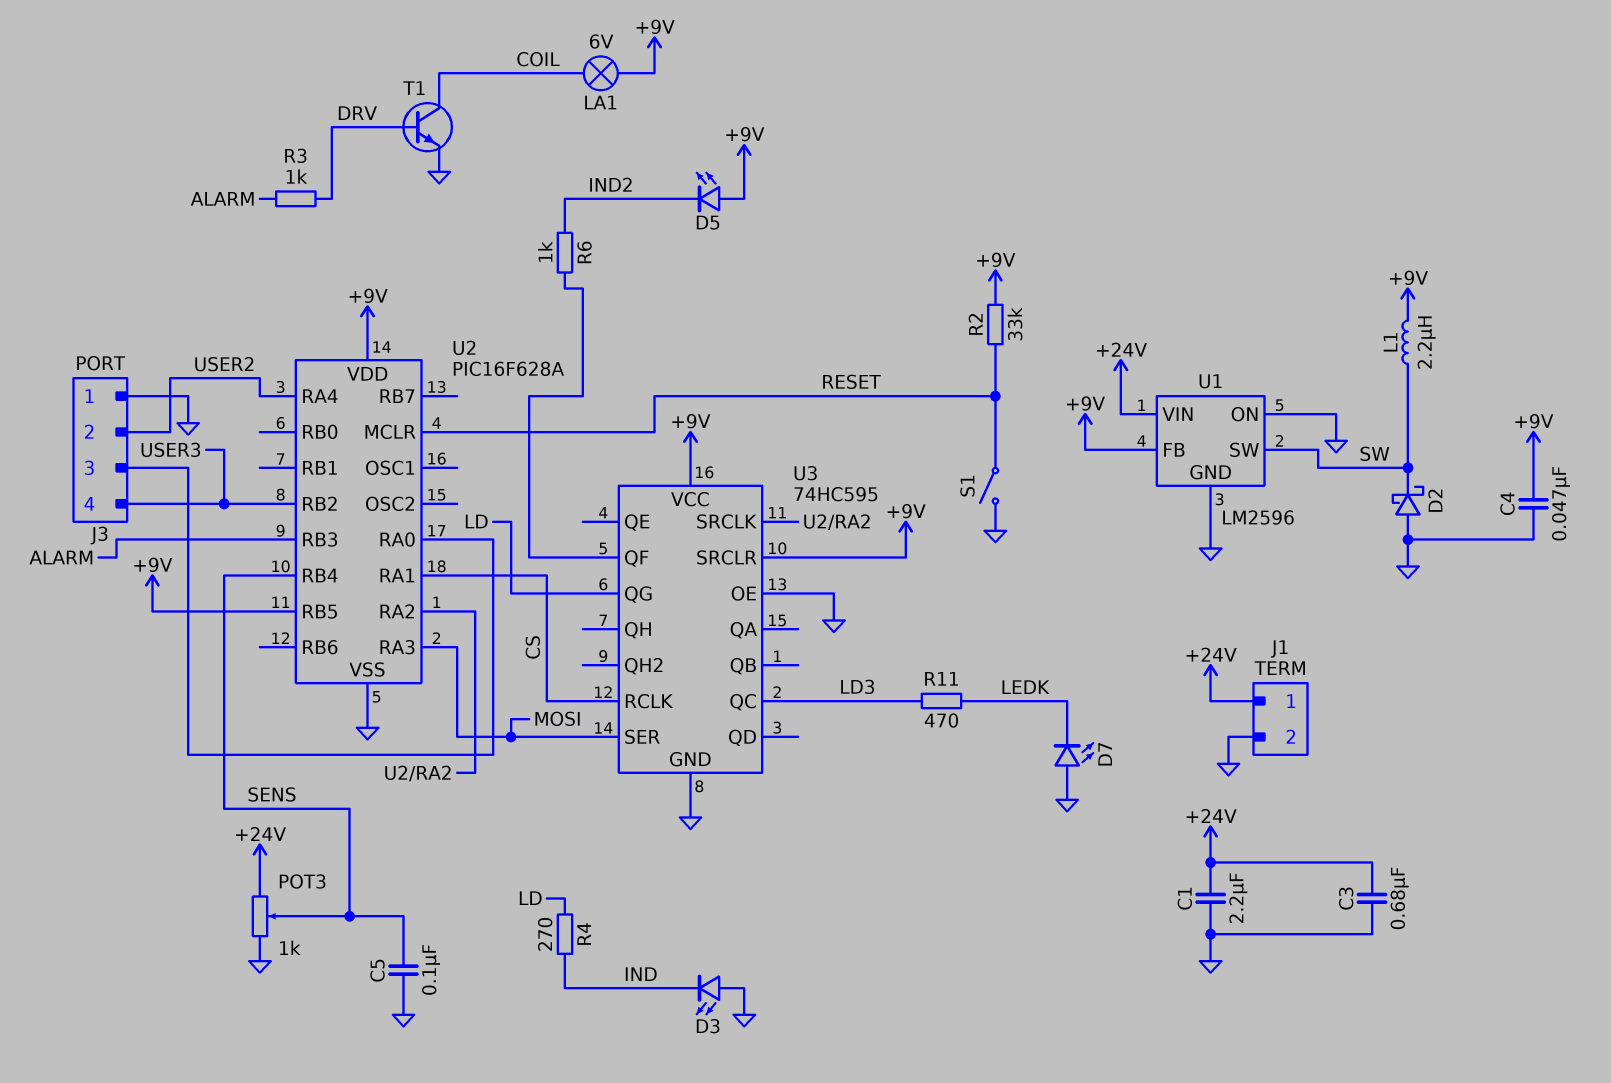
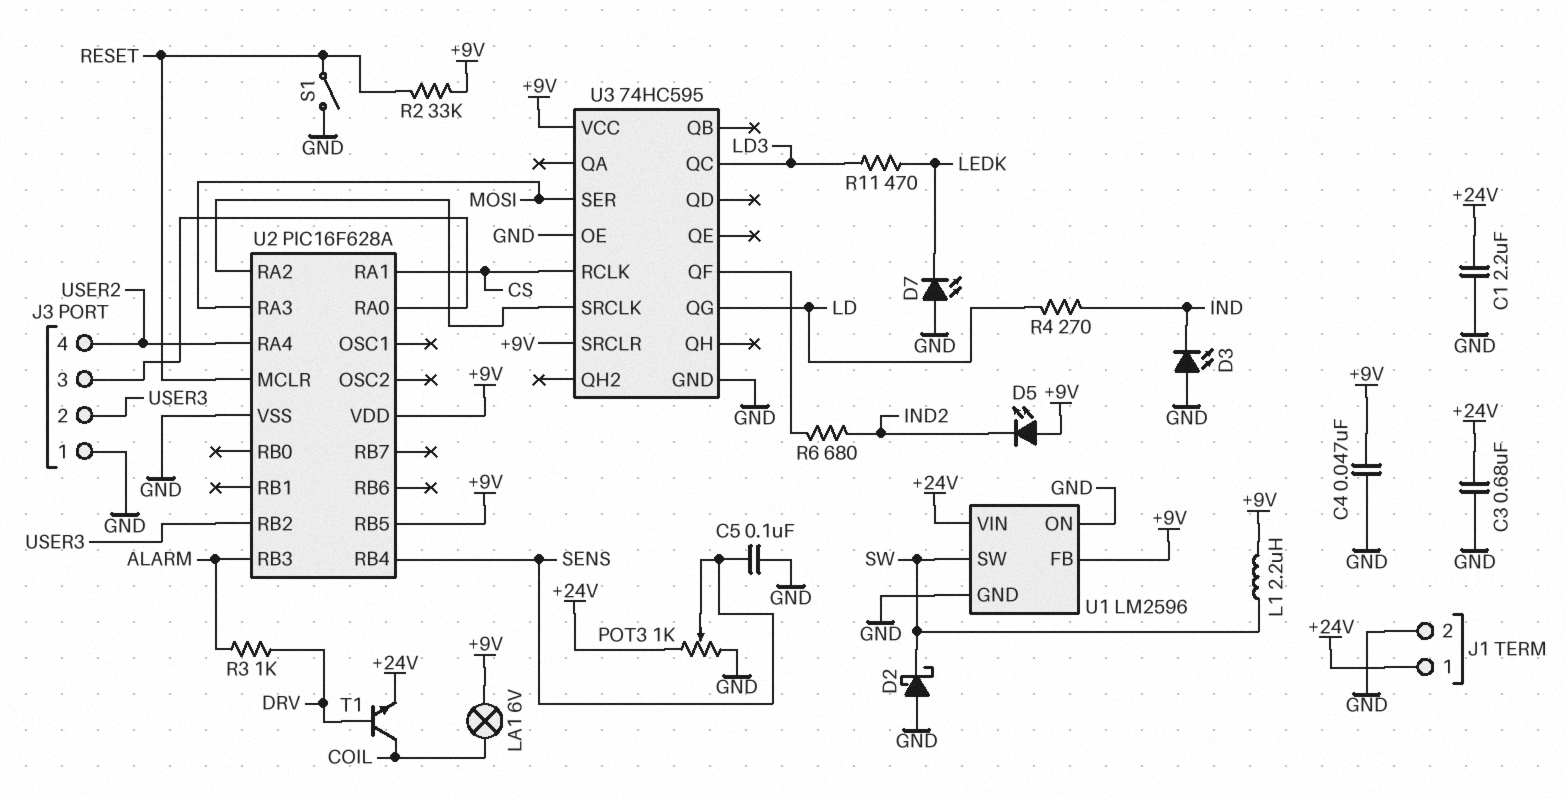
J3 pin 2: USER2 -> USER3
J3 pin 4: USER3 -> USER2
R6: 1k (IND2, U3/QF) -> 680 (IND2, U3/QF)
T1: NPN (B DRV, C COIL, E GND) -> NPN (B DRV, C COIL, E +24V)

